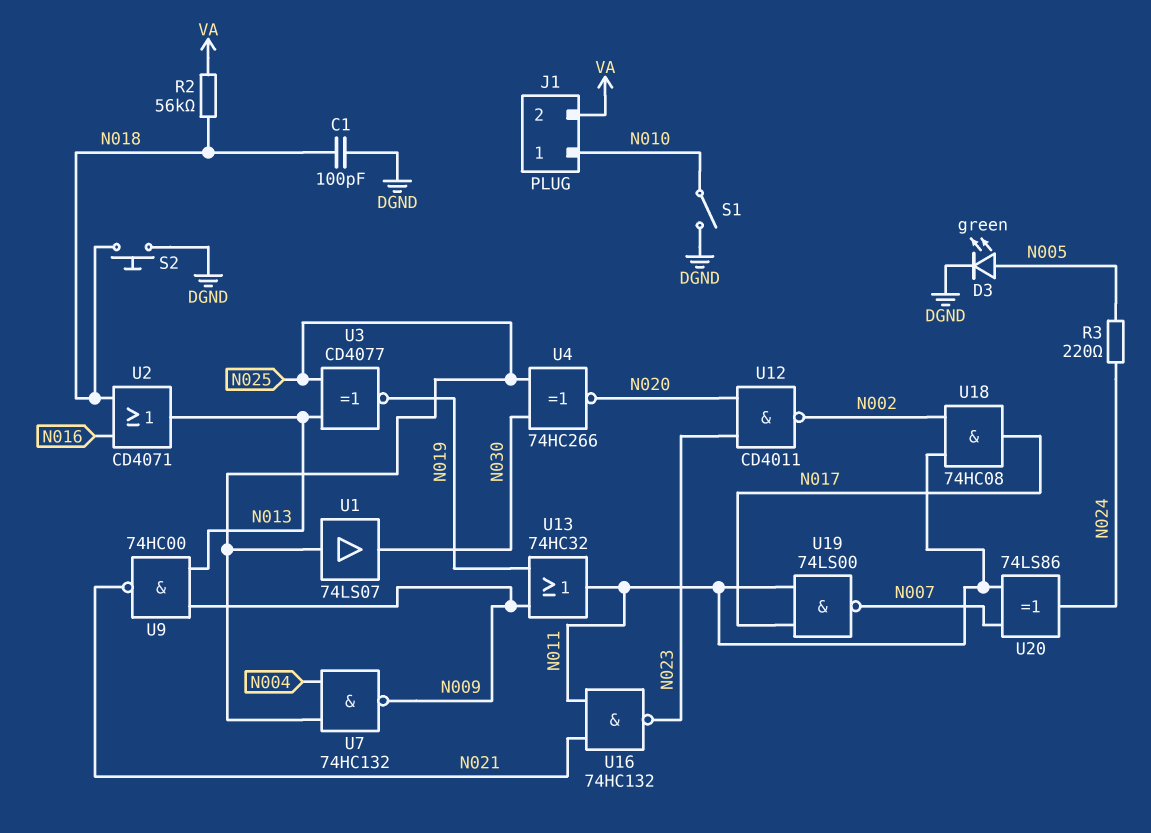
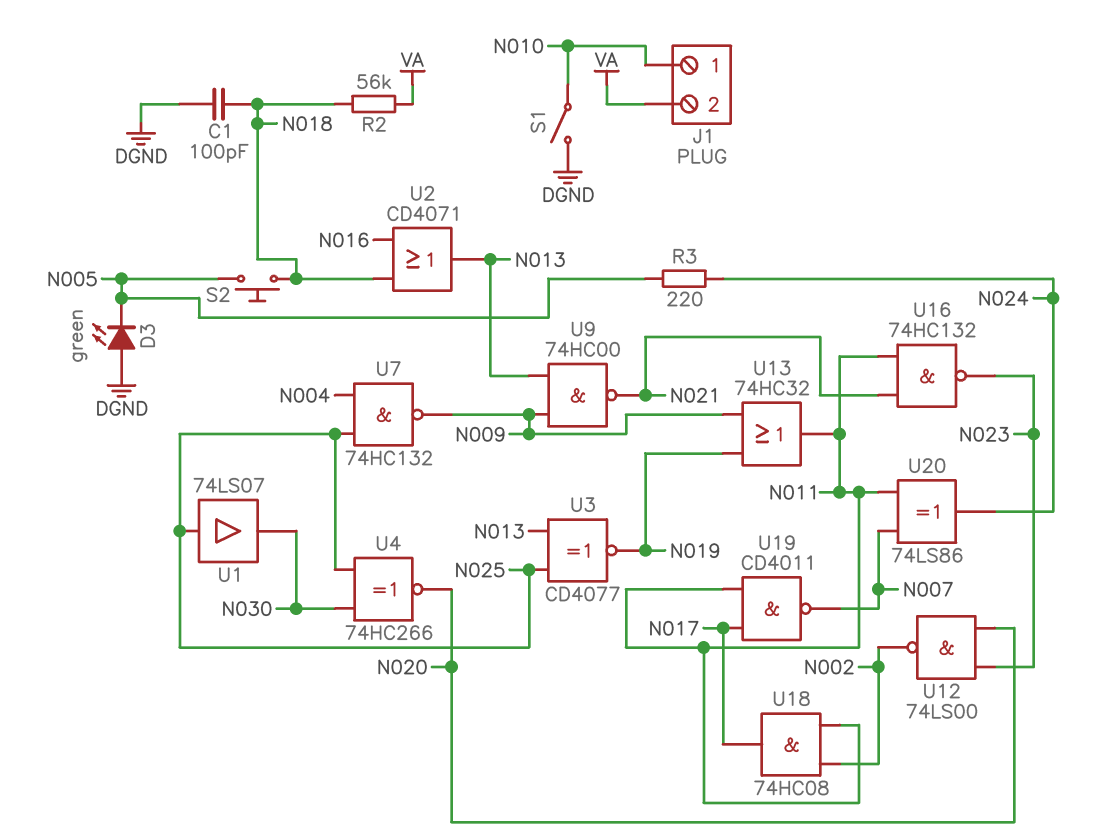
D3: LED green (A N005, K DGND) -> LED green (A DGND, K N005)
S2: button (DGND, N018) -> button (N005, N018)
U12: NAND CD4011 (in N020, in N023, out N002) -> NAND 74LS00 (in N020, in N023, out N002)
U19: NAND 74LS00 (in N011, in N017, out N007) -> NAND CD4011 (in N011, in N017, out N007)

